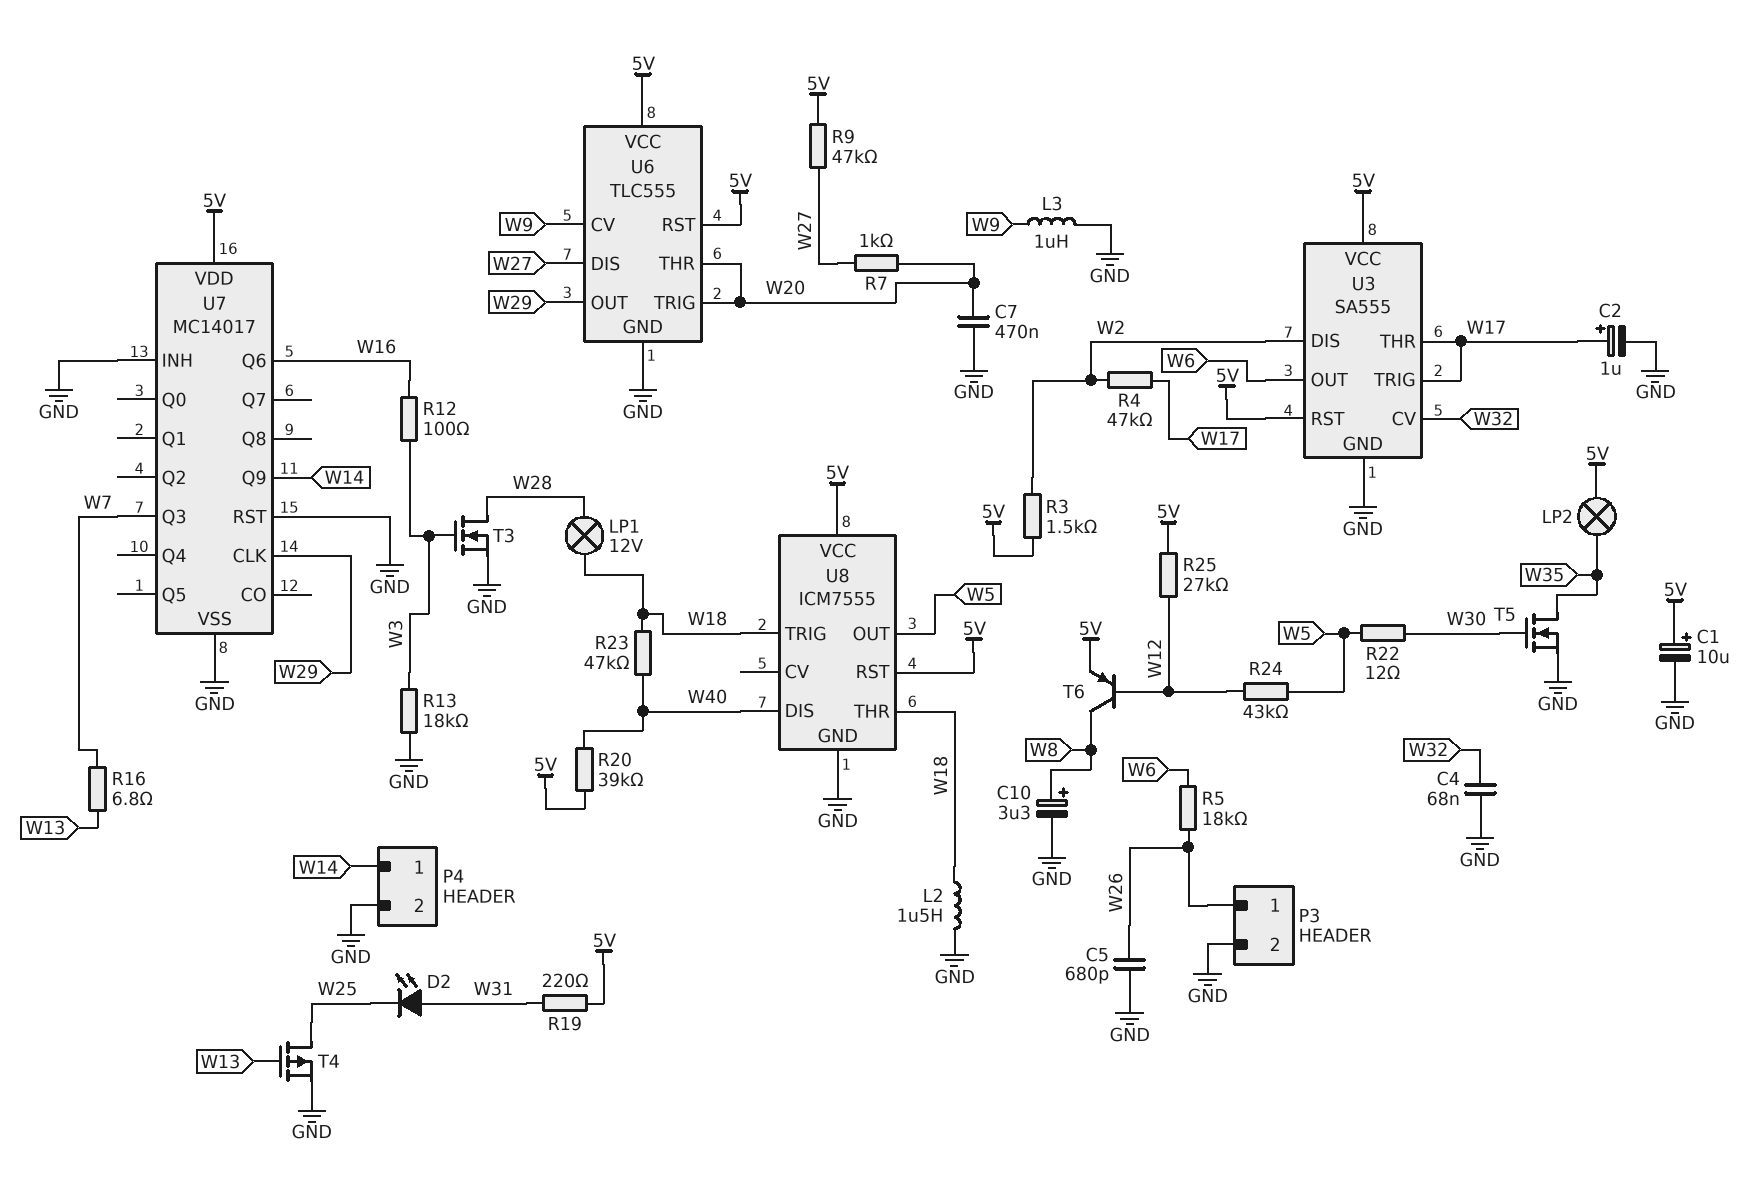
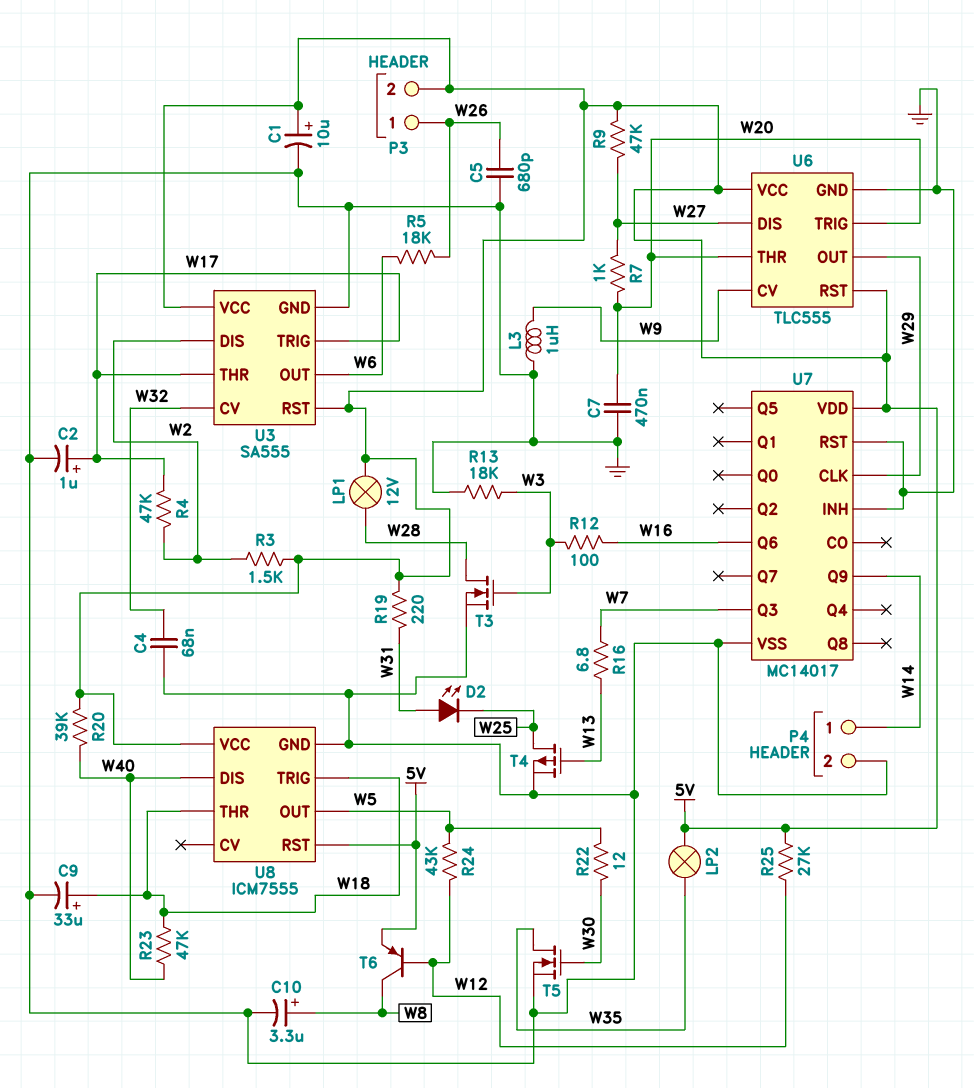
C9: none -> 33uF (plus W18, minus GND)
L2: 1.5uH (GND, W18) -> none
LP1: lamp 12V (W18, W28) -> lamp 12V (5V, W28)
P3 pin 2: GND -> 5V

